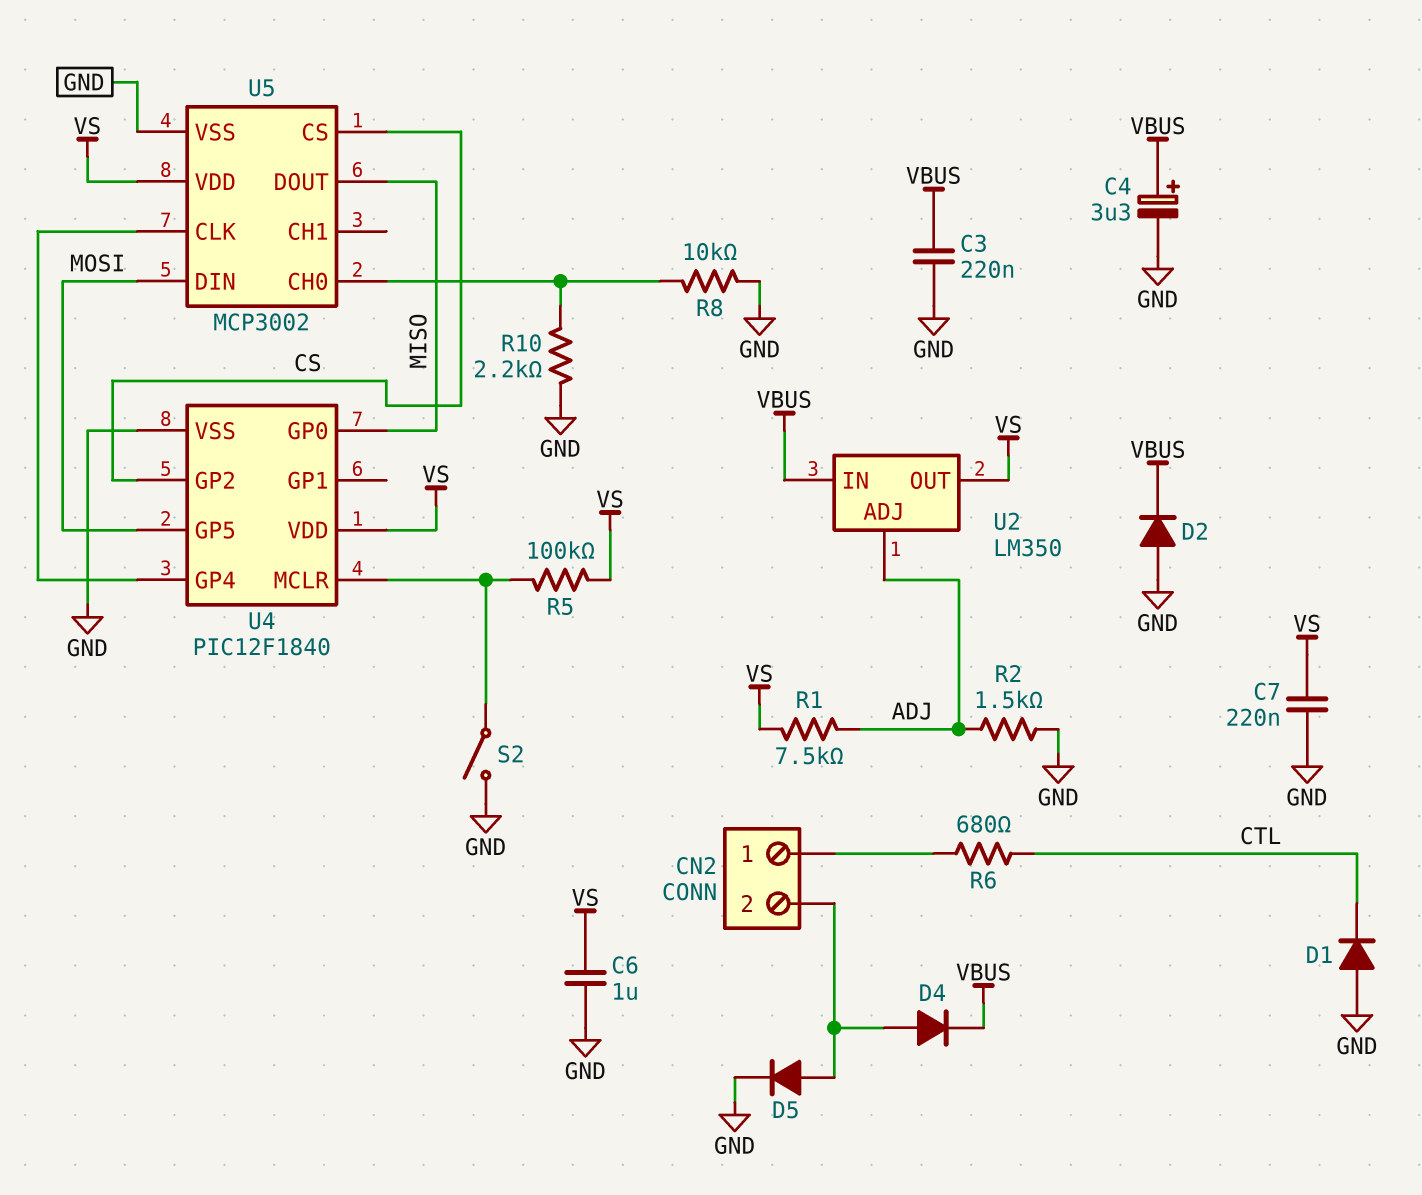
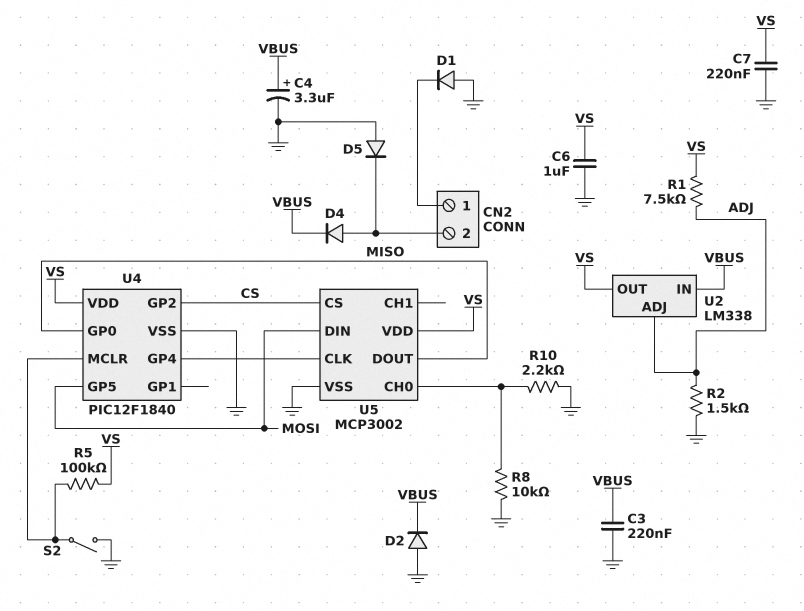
D1: diode (A GND, K CTL) -> diode (A GND, K CN2/1)
D5: diode (A CN2/2, K GND) -> diode (A GND, K CN2/2)
R6: 680 (CN2/1, CTL) -> none
U2: LM350 -> LM338

